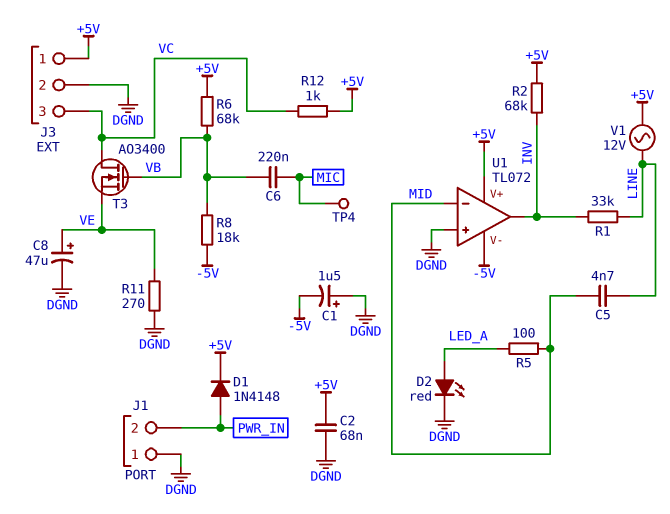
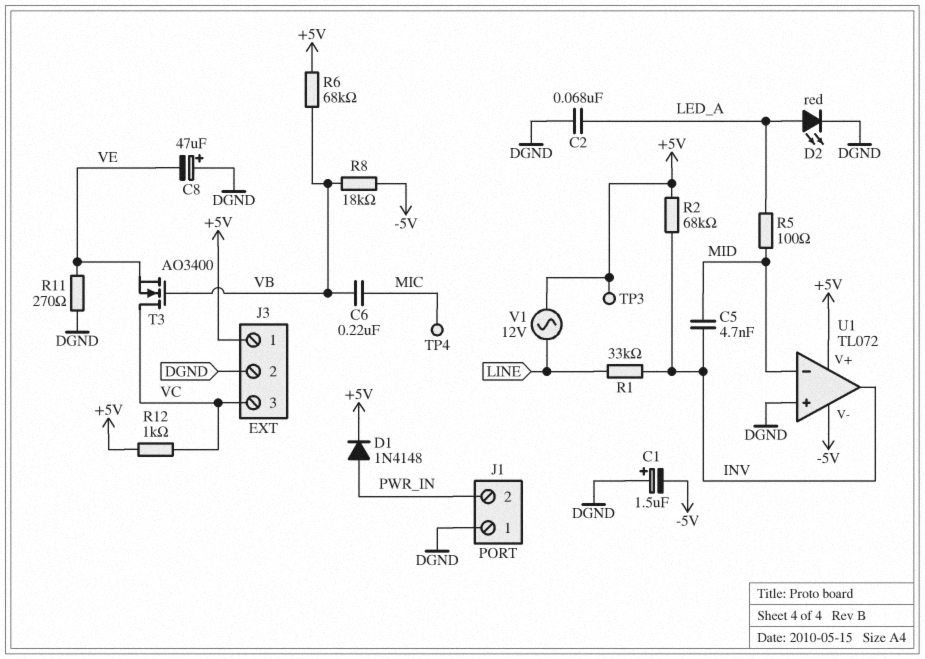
C2: 68nF (+5V, DGND) -> 68nF (DGND, LED_A)
C5: 4.7nF (LINE, MID) -> 4.7nF (INV, MID)
C8: 47uF (plus VE, minus DGND) -> 47uF (plus DGND, minus VE)
TP3: none -> test point (+5V)

